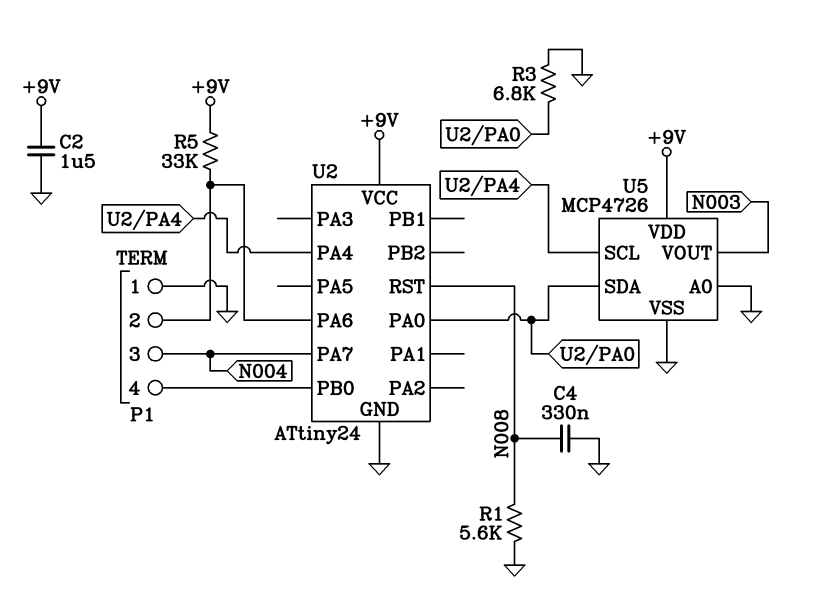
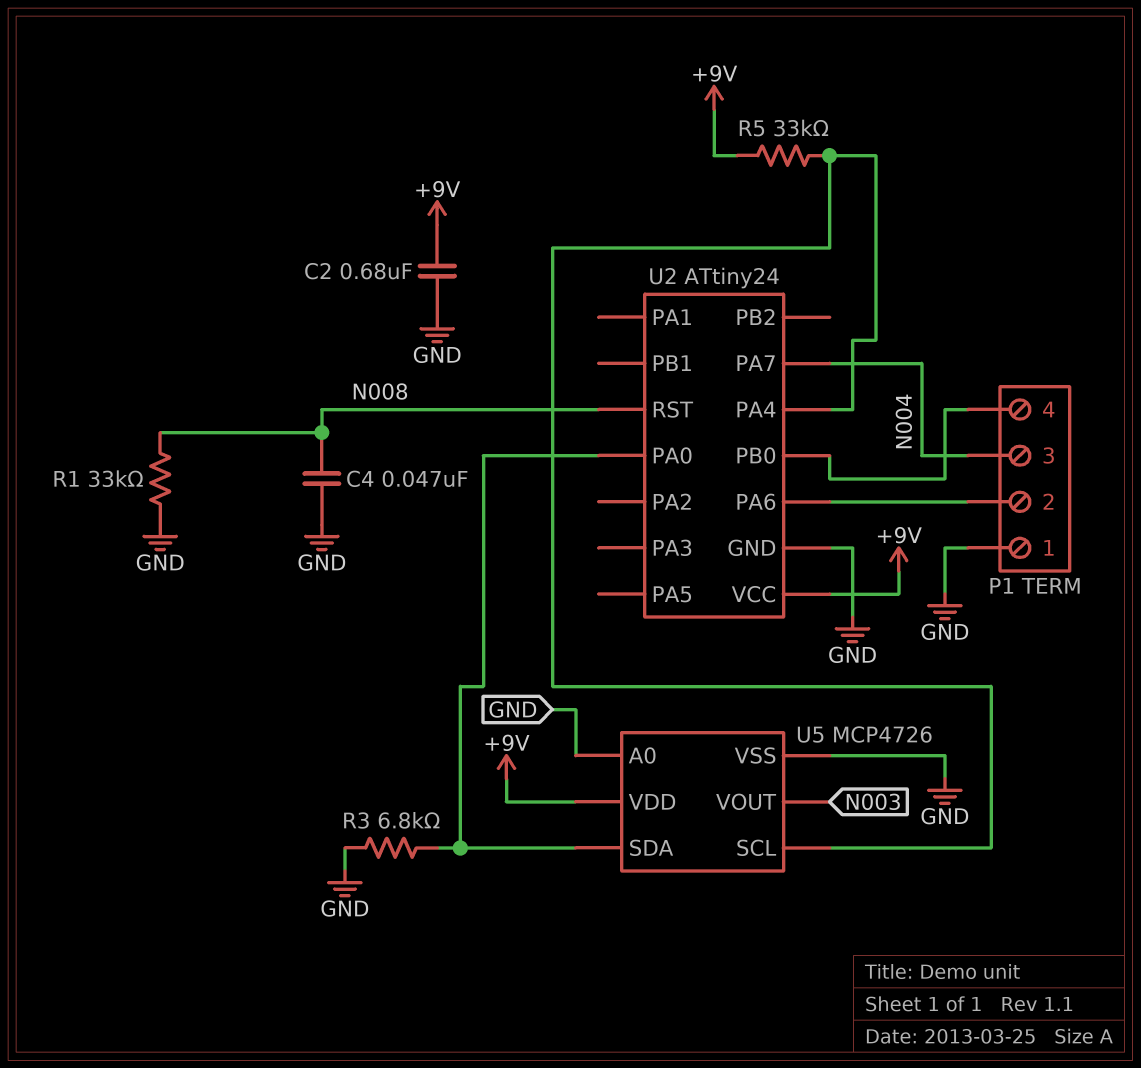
C2: 1.5uF (+9V, GND) -> 680nF (+9V, GND)
C4: 330nF (GND, N008) -> 47nF (GND, N008)
R1: 5.6k (GND, N008) -> 33k (GND, N008)
R5: 33k (+9V, P1/2) -> 33k (+9V, U2/PA4)

